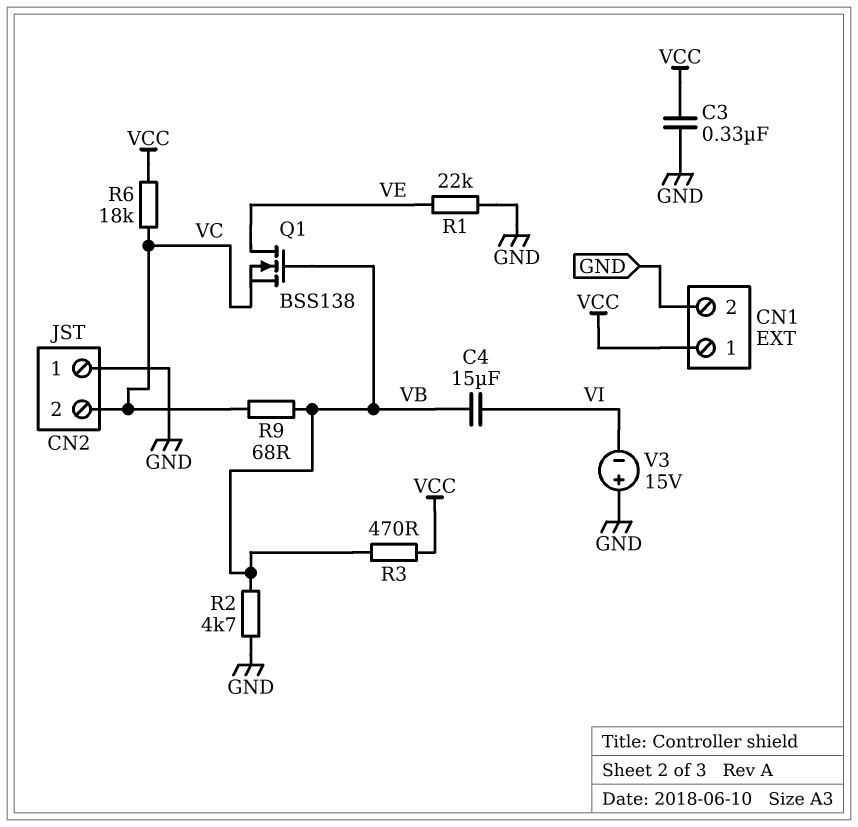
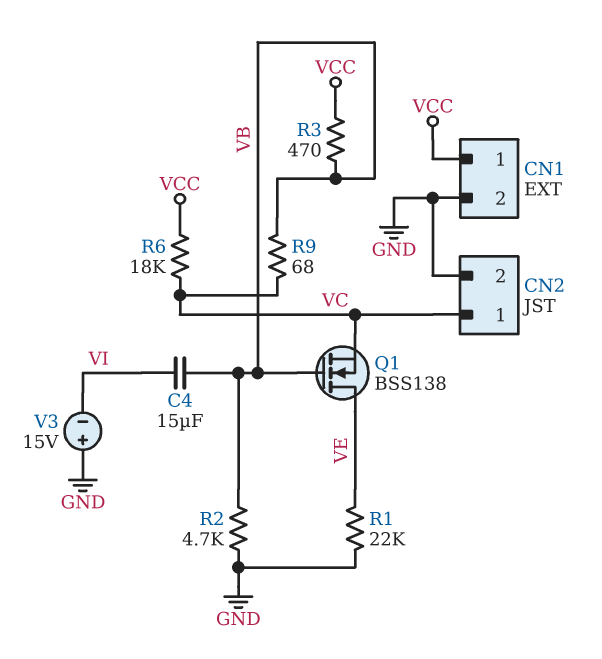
C3: 330nF (GND, VCC) -> none
CN2 pin 1: GND -> VC
CN2 pin 2: VC -> GND

